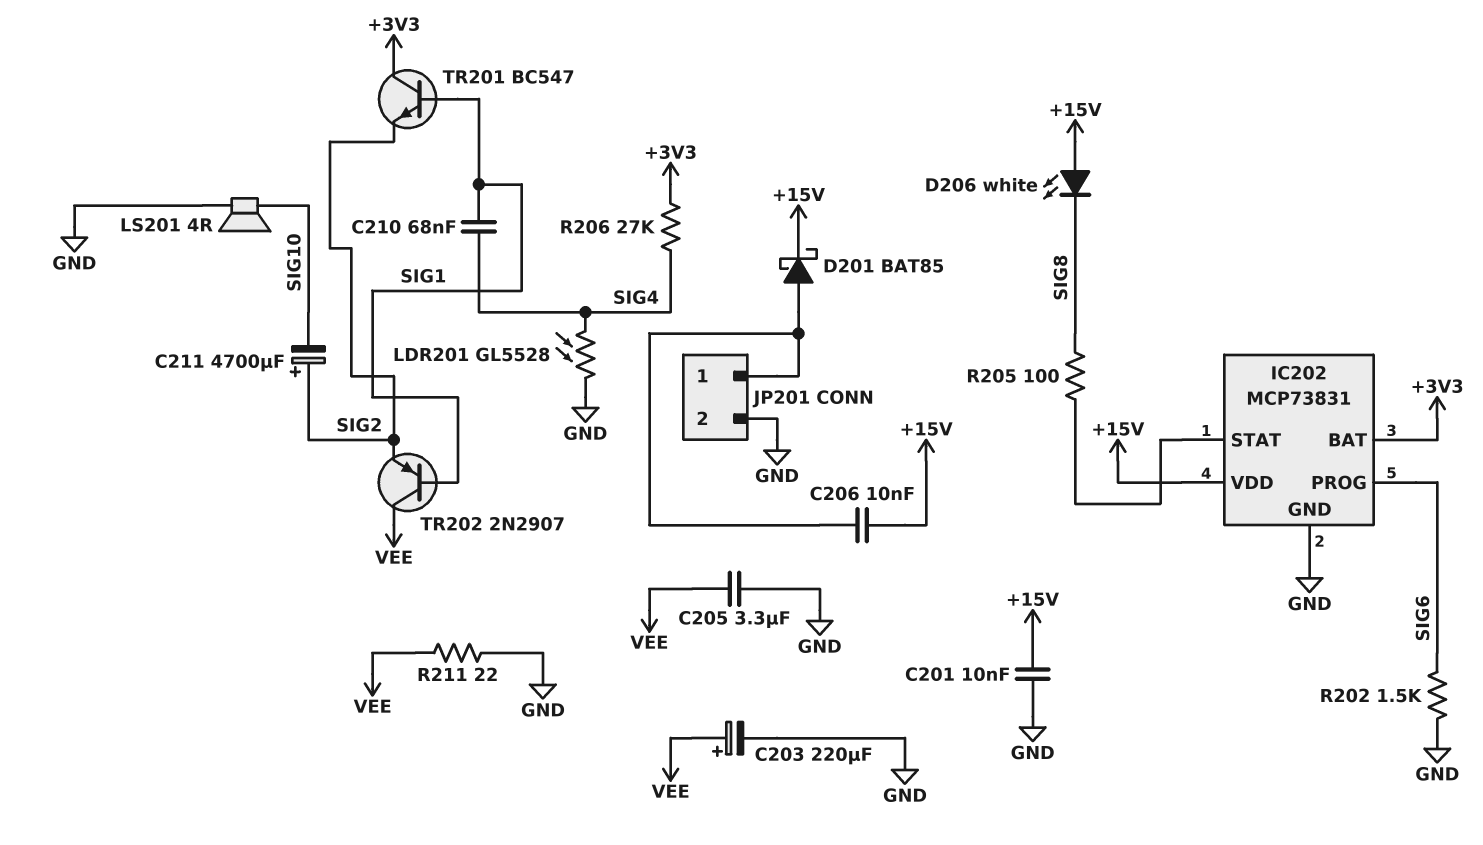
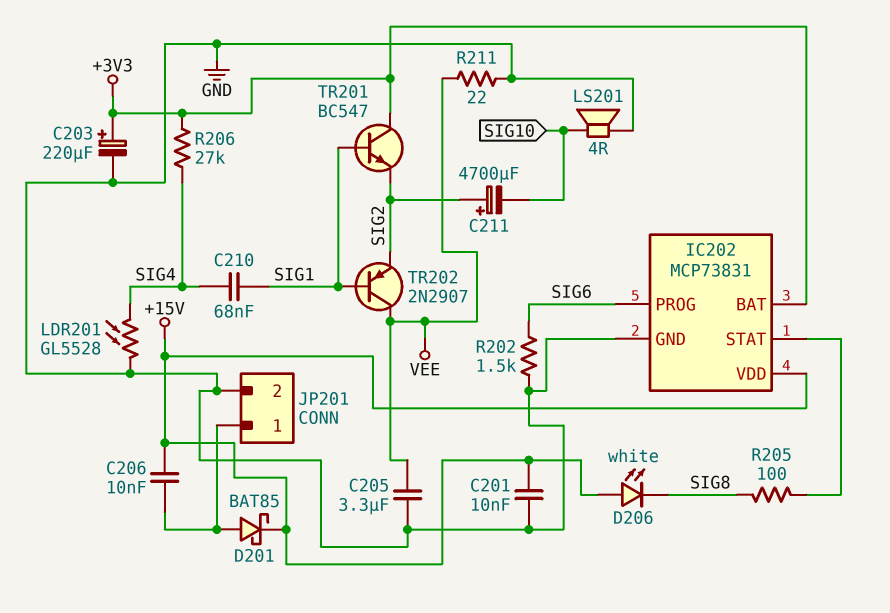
C203: 220uF (plus VEE, minus GND) -> 220uF (plus +3V3, minus GND)

